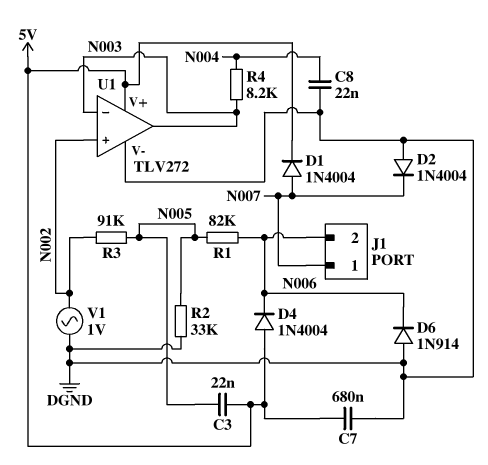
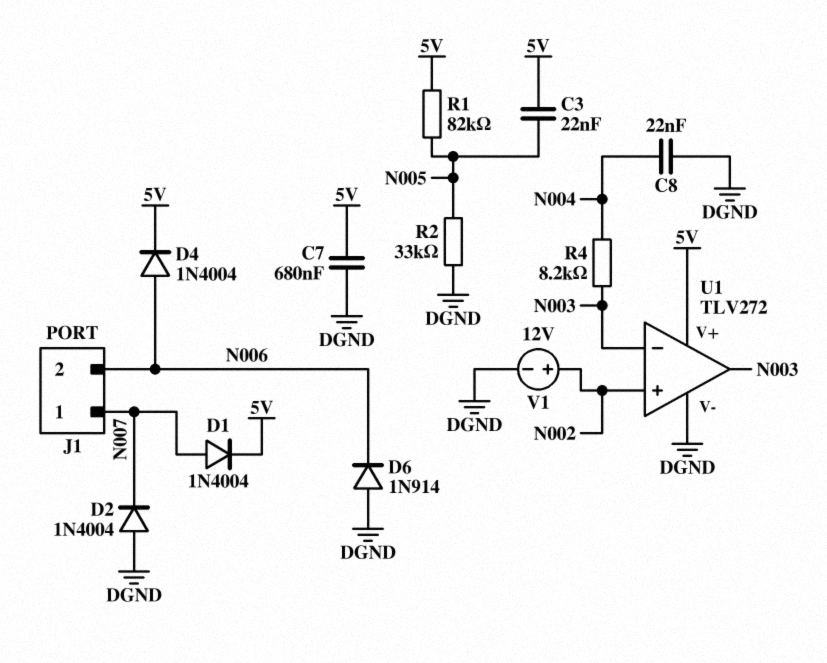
D4: diode 1N4004 (A 5V, K N006) -> diode 1N4004 (A N006, K 5V)
R1: 82k (N005, N006) -> 82k (5V, N005)
R3: 91k (N002, N005) -> none
V1: AC 1V (DGND, N002) -> 12V (plus N002, minus DGND)

